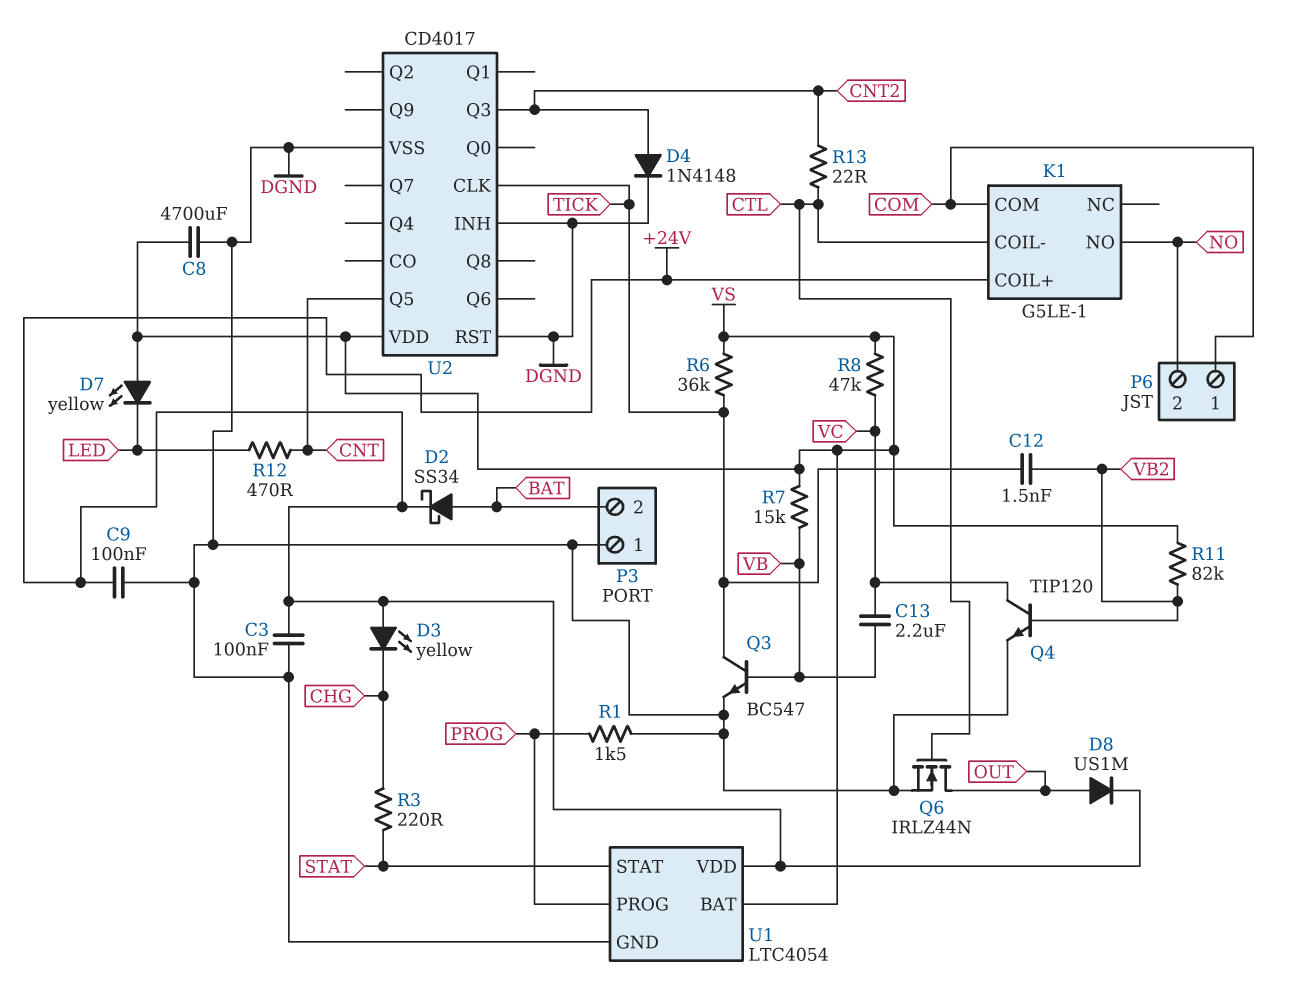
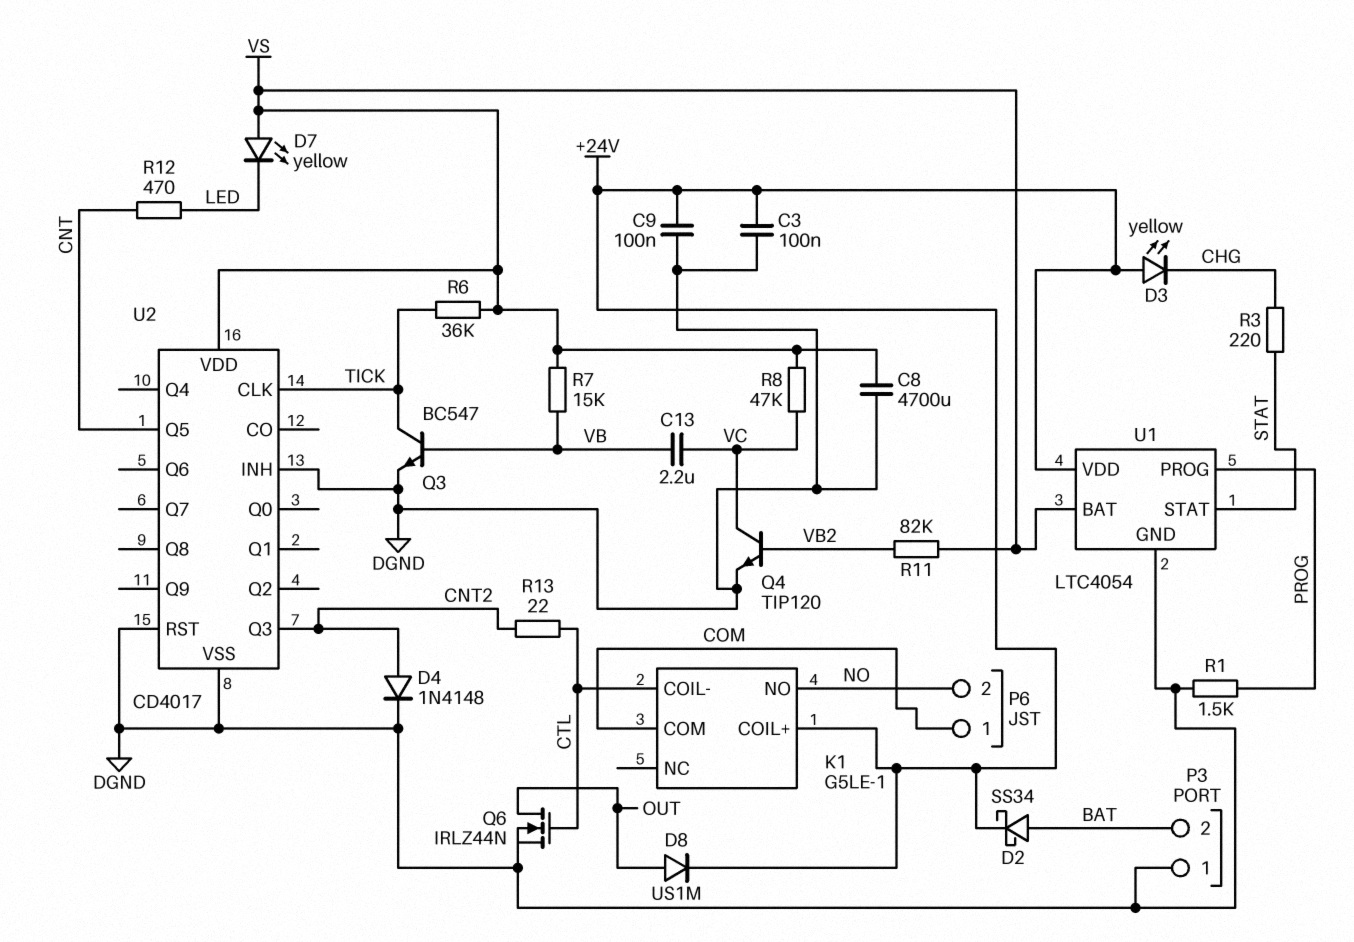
C12: 1.5nF (TICK, VB2) -> none

